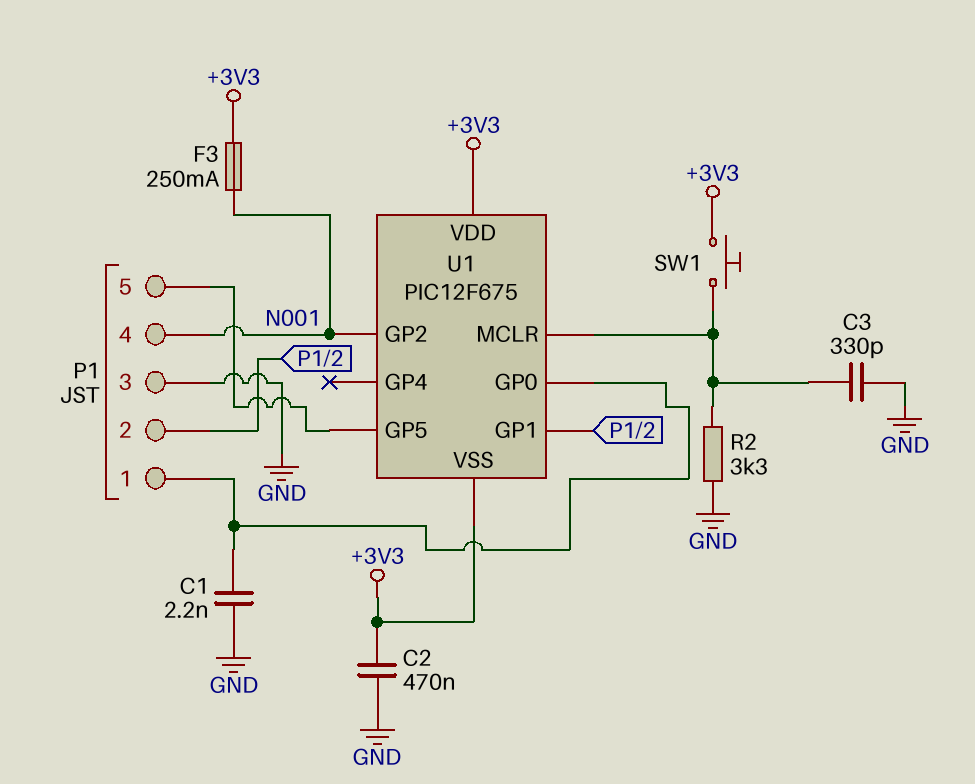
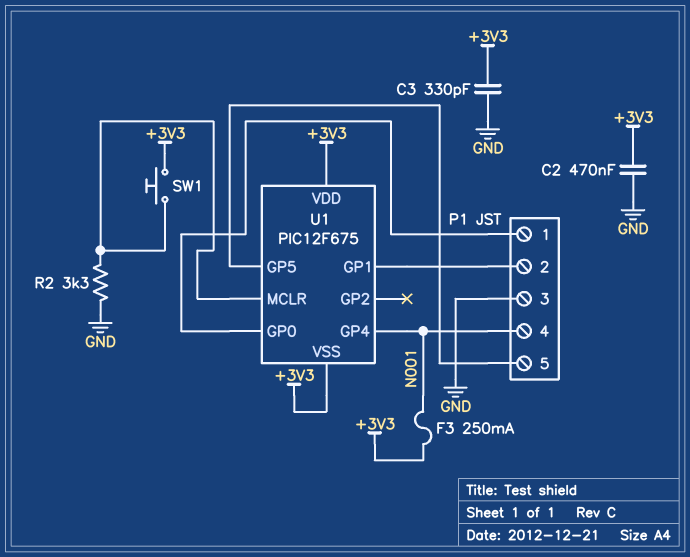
C1: 2.2nF (GND, P1/1) -> none
C3: 330pF (GND, U1/MCLR) -> 330pF (+3V3, GND)
U1 pin GP2: N001 -> none
U1 pin GP4: none -> N001

